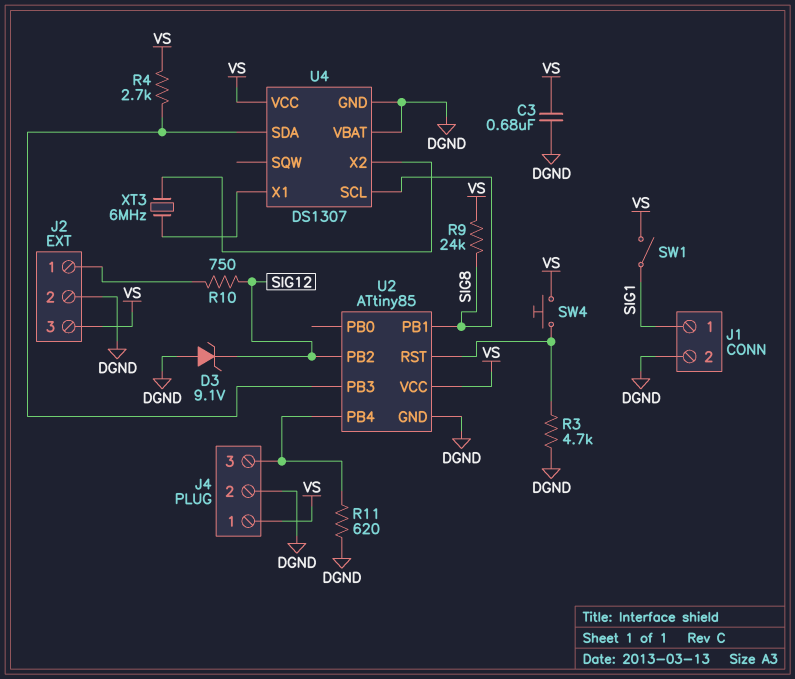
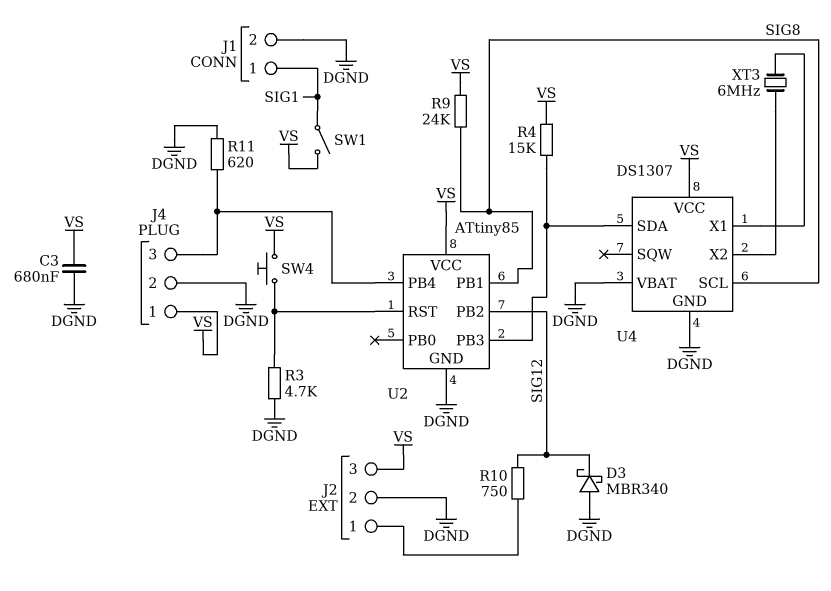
D3: zener 9.1V (A DGND, K SIG12) -> schottky MBR340 (A DGND, K SIG12)
R4: 2.7k (U2/PB3, VS) -> 15k (U2/PB3, VS)

